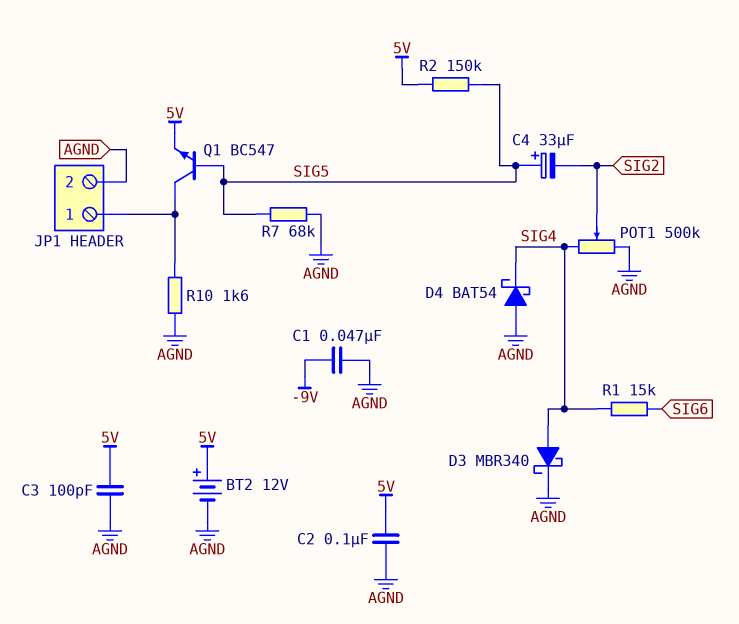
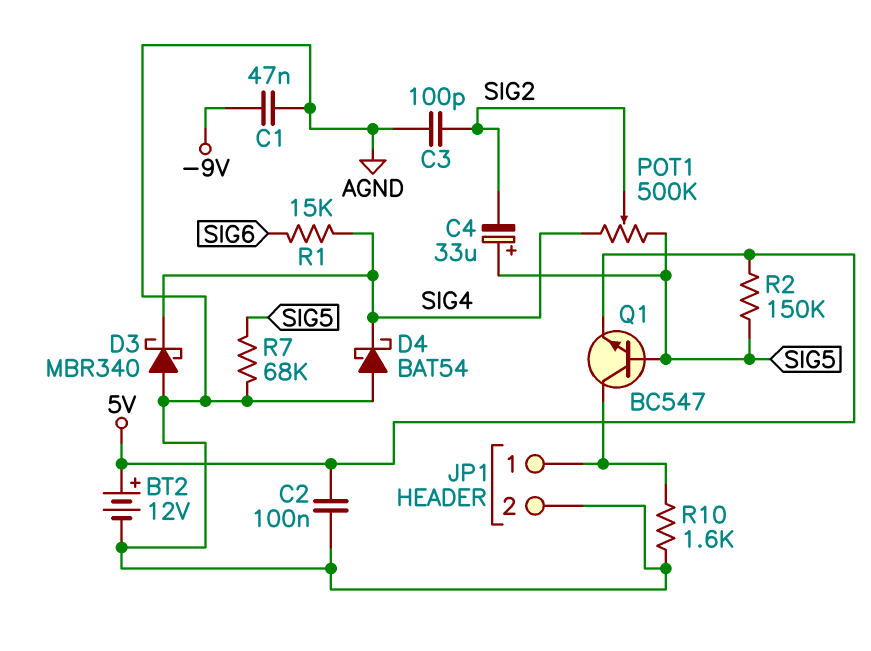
C3: 100pF (5V, AGND) -> 100pF (AGND, SIG2)
D3: schottky MBR340 (A SIG4, K AGND) -> schottky MBR340 (A AGND, K SIG4)
POT1: 500k (AGND, SIG4, wiper SIG2) -> 500k (SIG4, SIG5, wiper SIG2)

